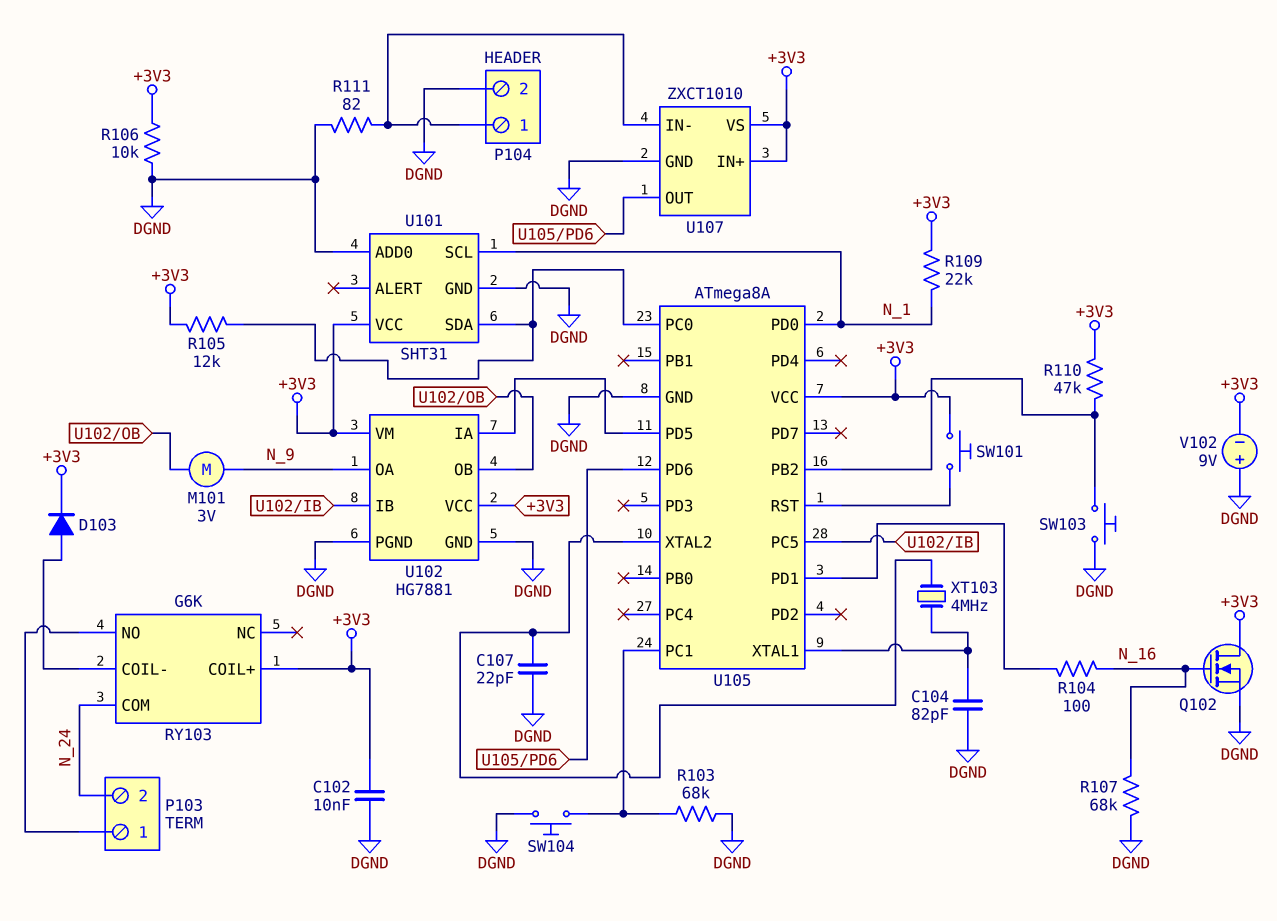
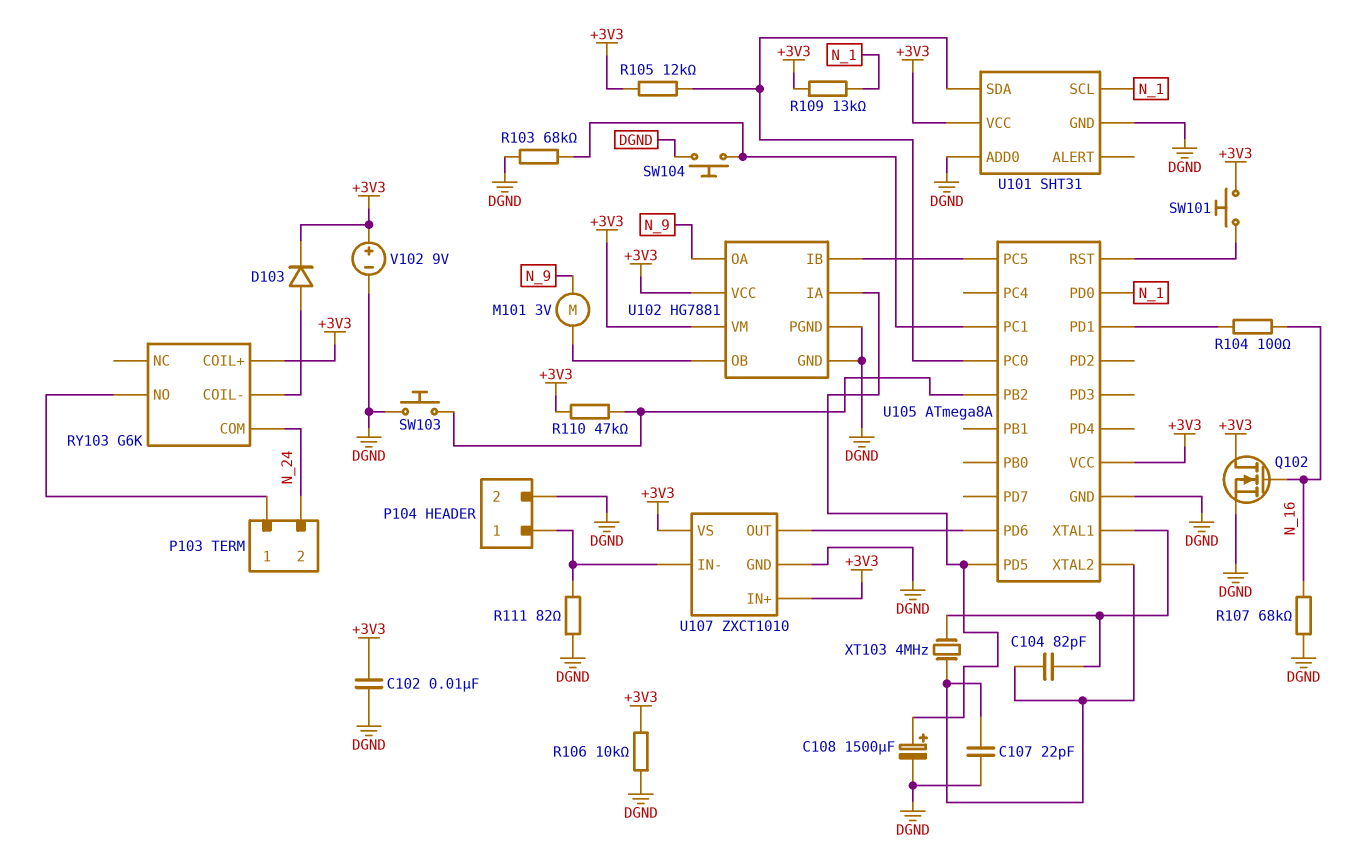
C104: 82pF (DGND, U105/XTAL1) -> 82pF (U105/XTAL1, U105/XTAL2)
C108: none -> 1500uF (plus U102/IA, minus DGND)
R109: 22k (+3V3, N_1) -> 13k (+3V3, N_1)
V102: 9V (plus DGND, minus +3V3) -> 9V (plus +3V3, minus DGND)

